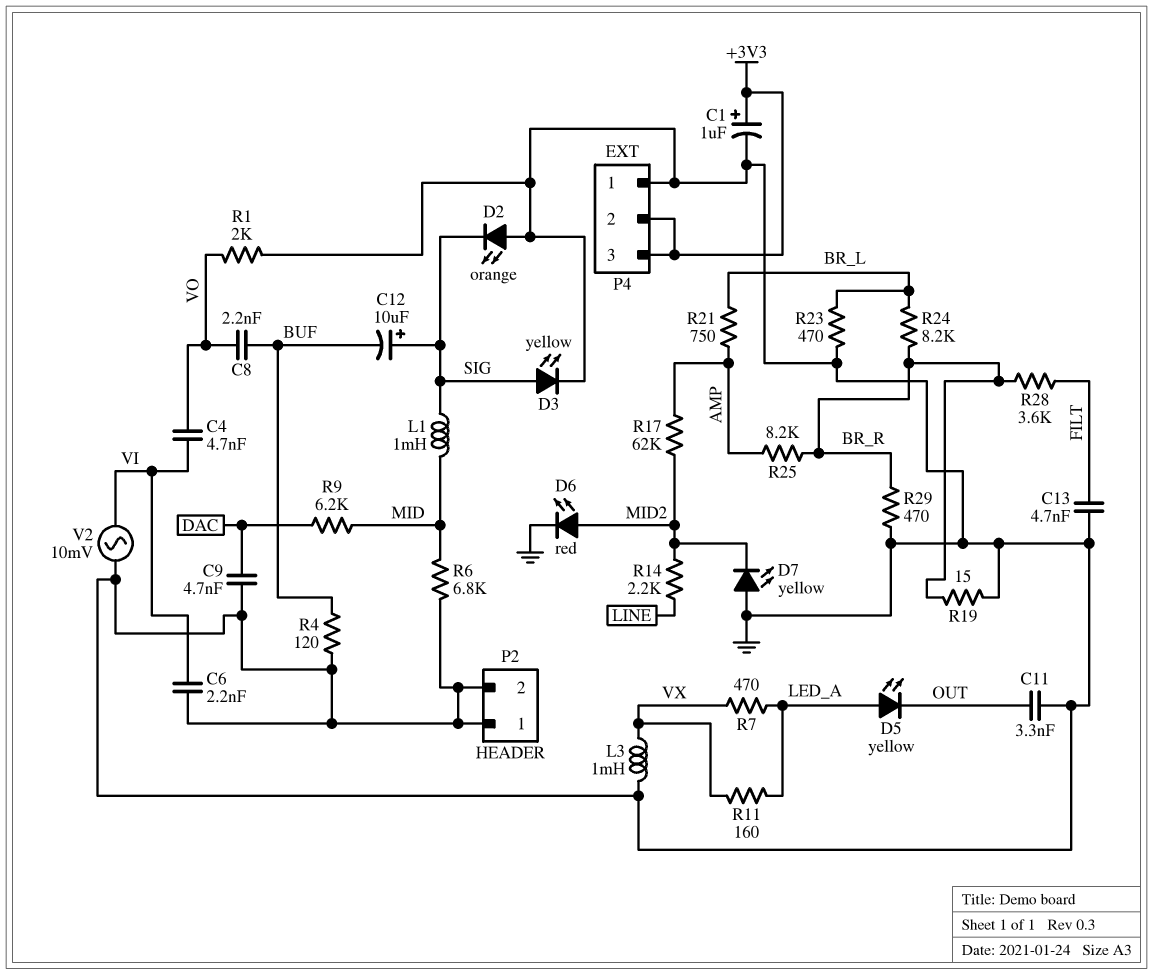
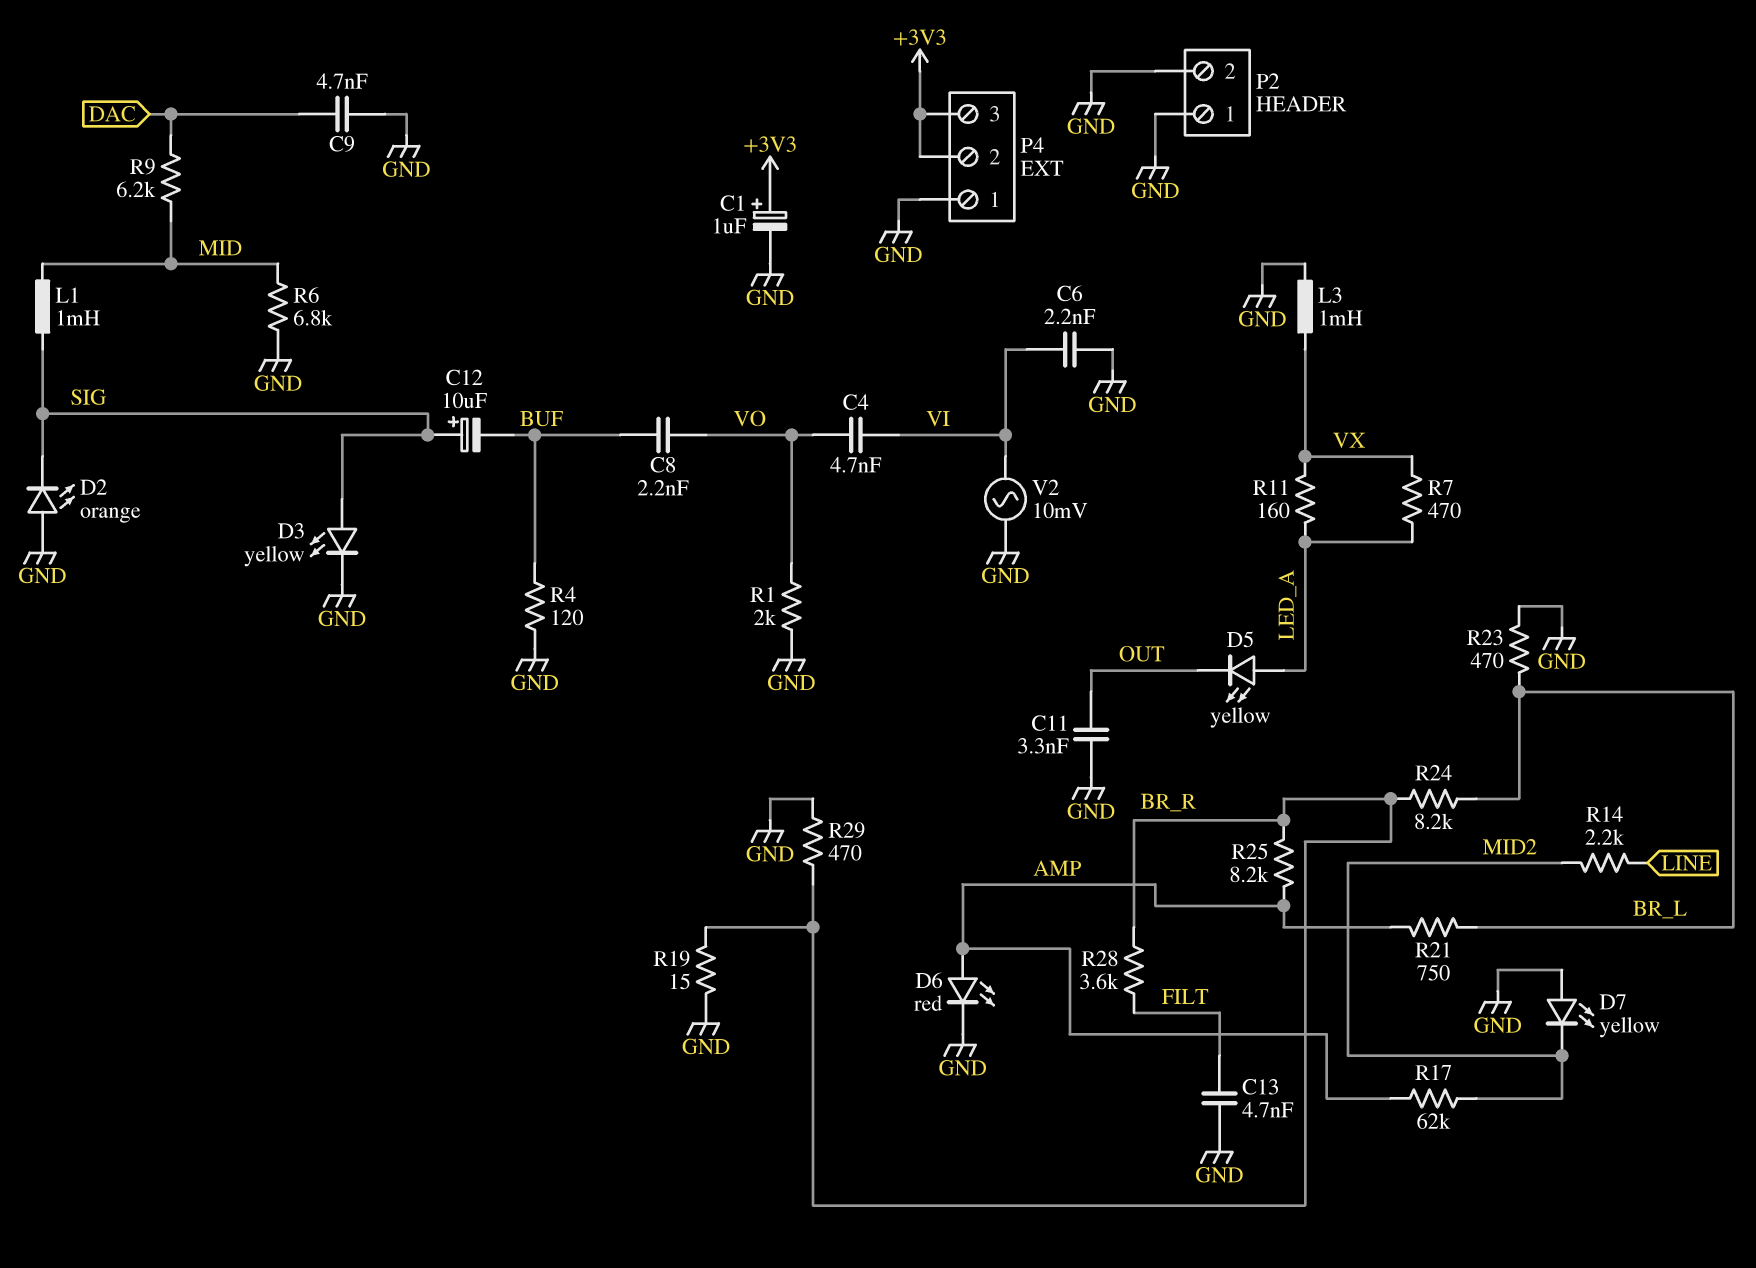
D6: LED red (A MID2, K GND) -> LED red (A AMP, K GND)

